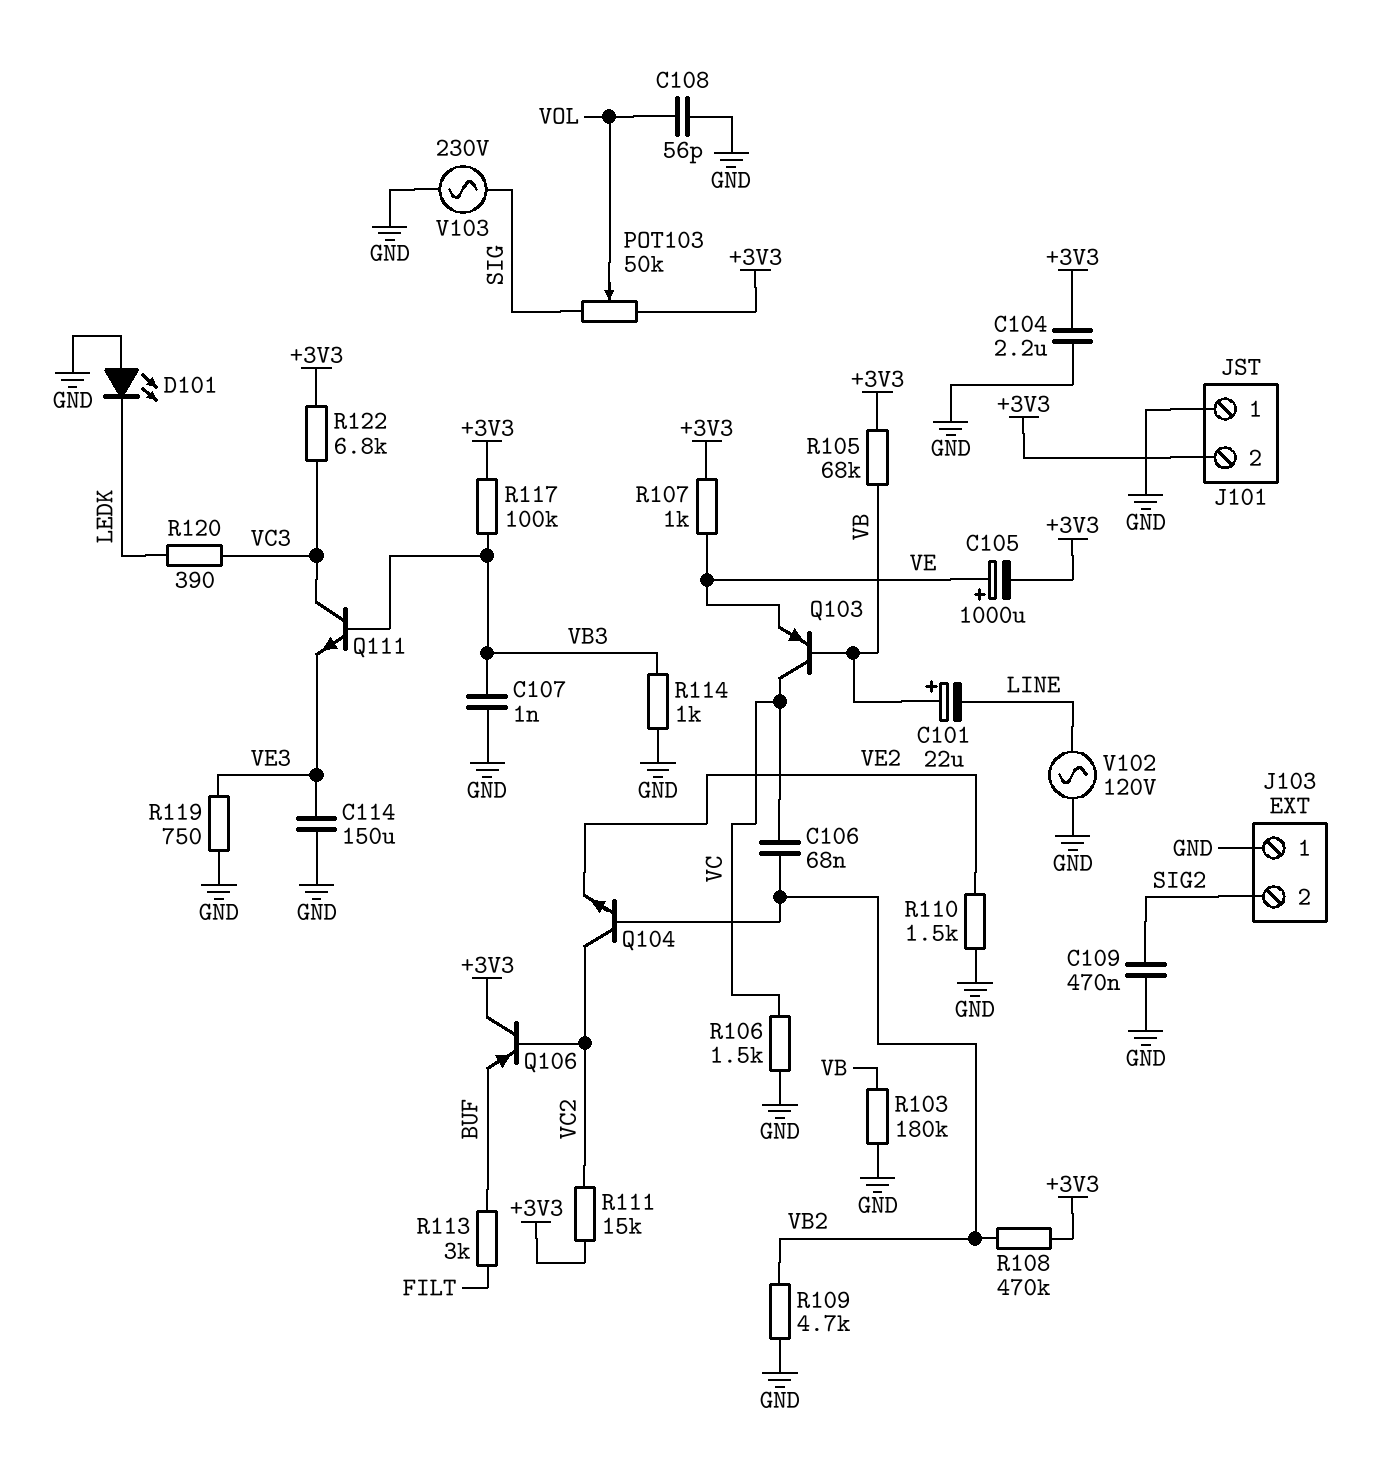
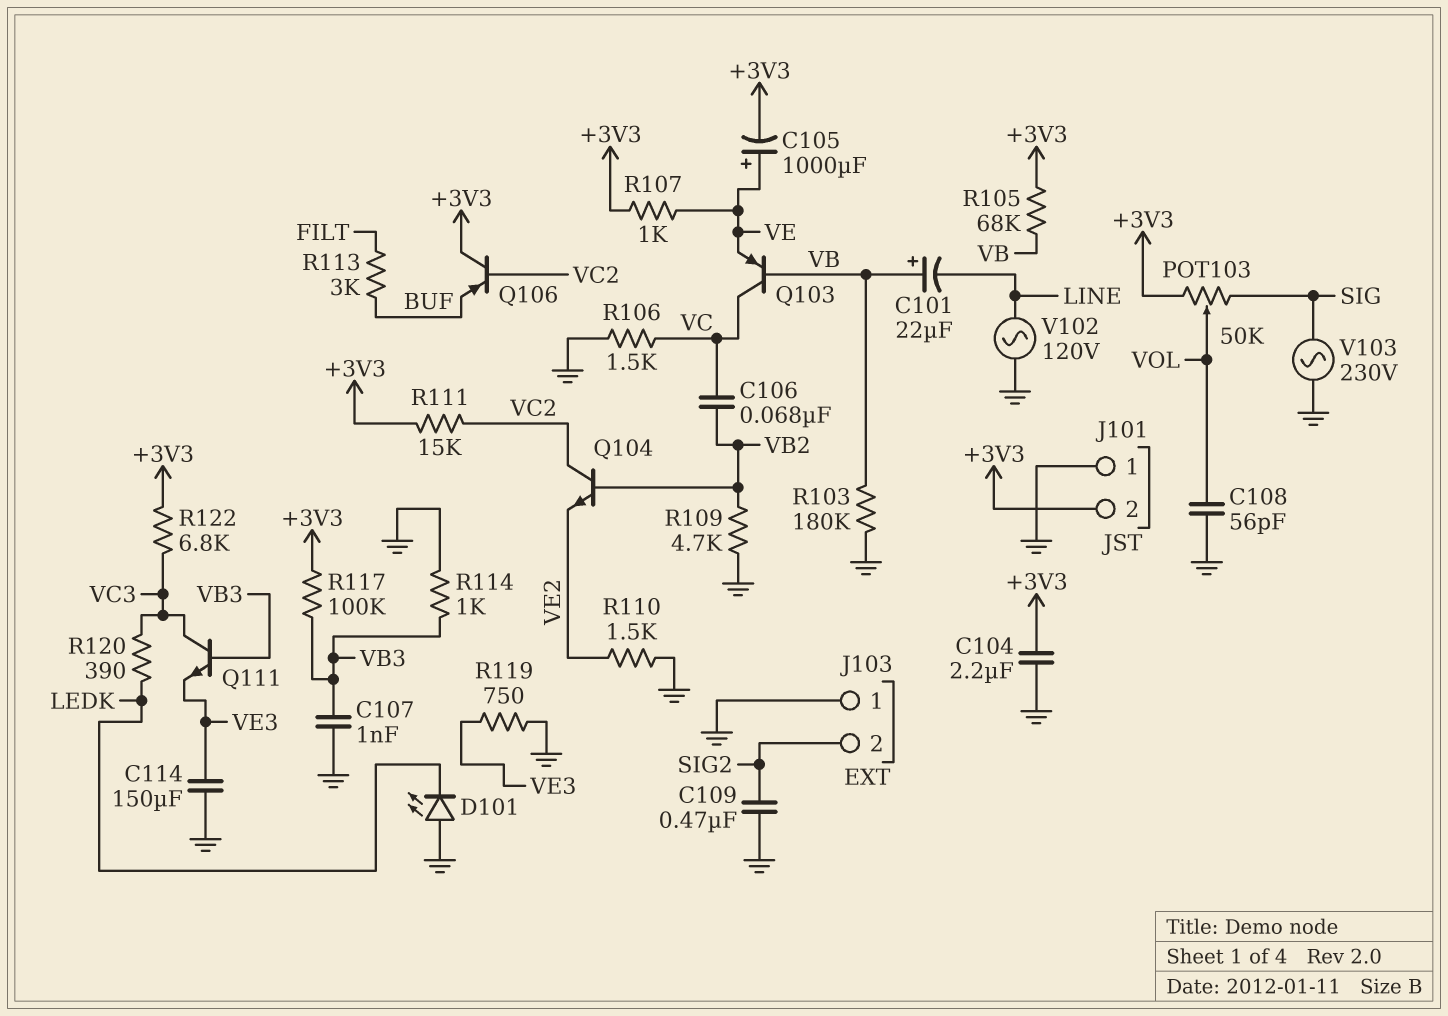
R108: 470k (+3V3, VB2) -> none

